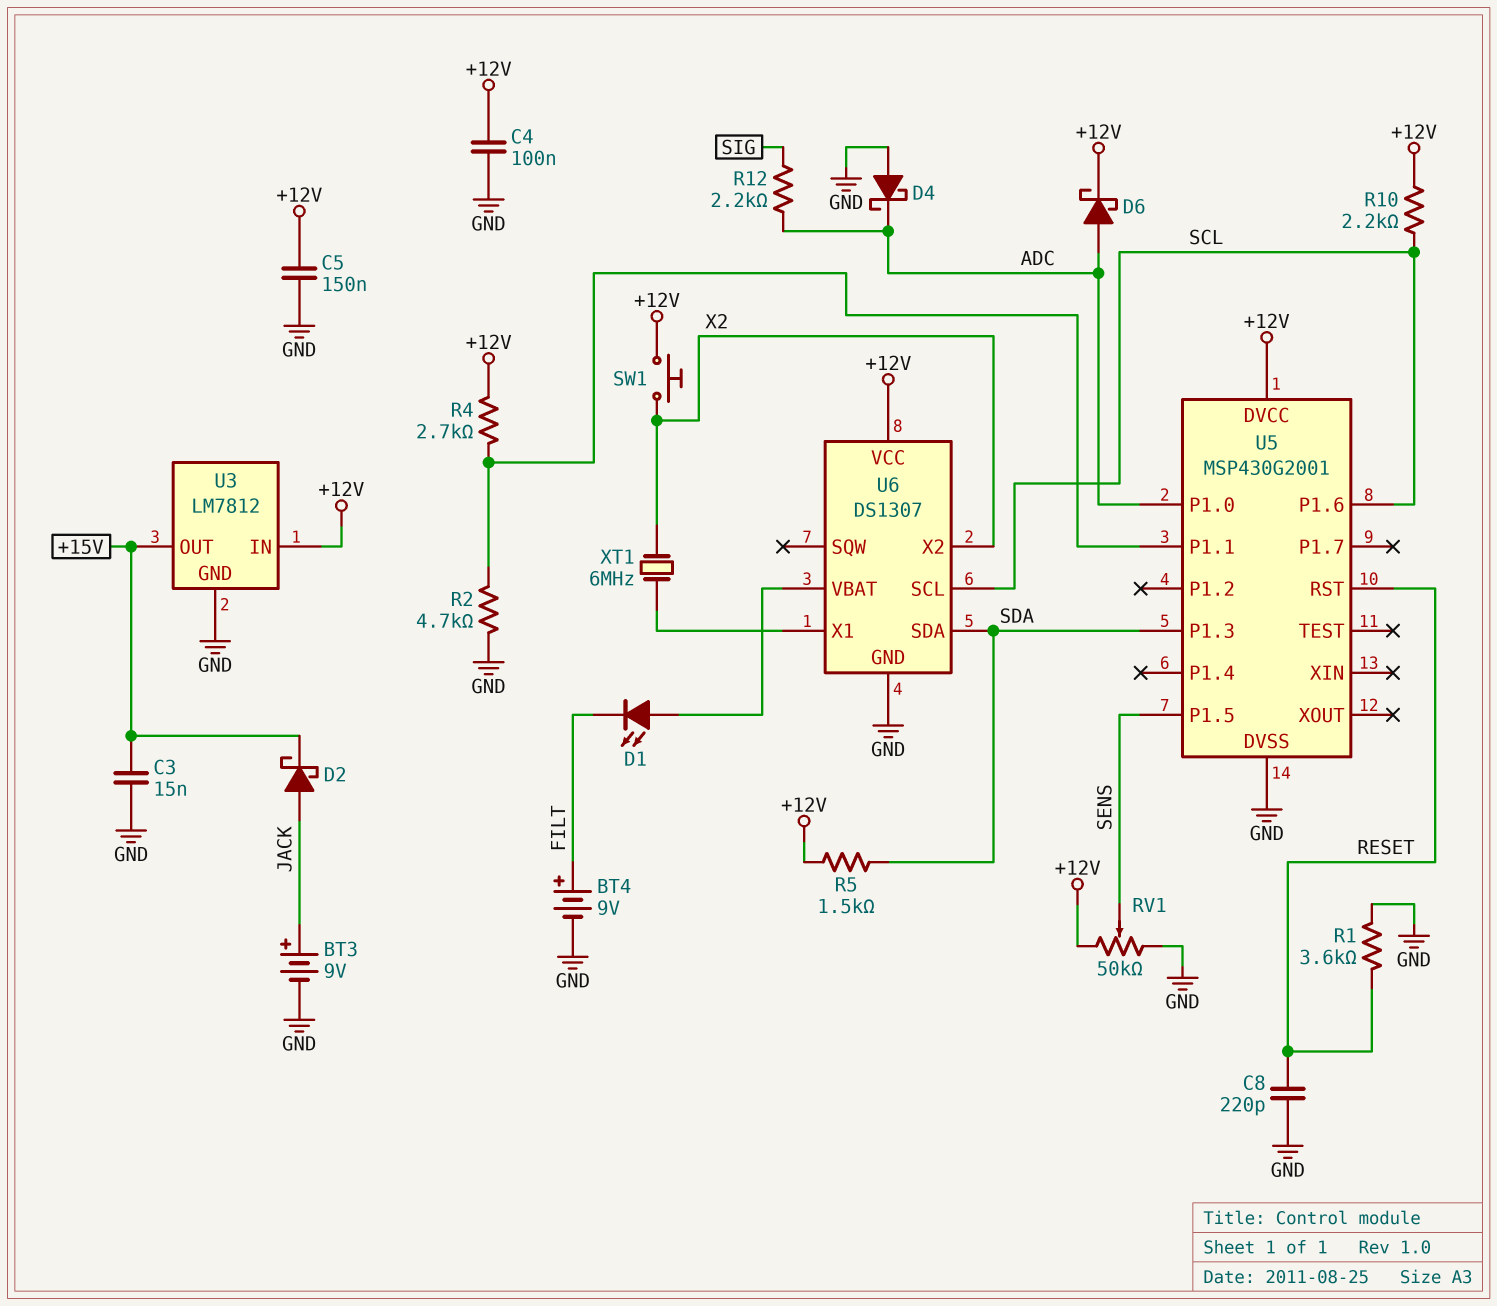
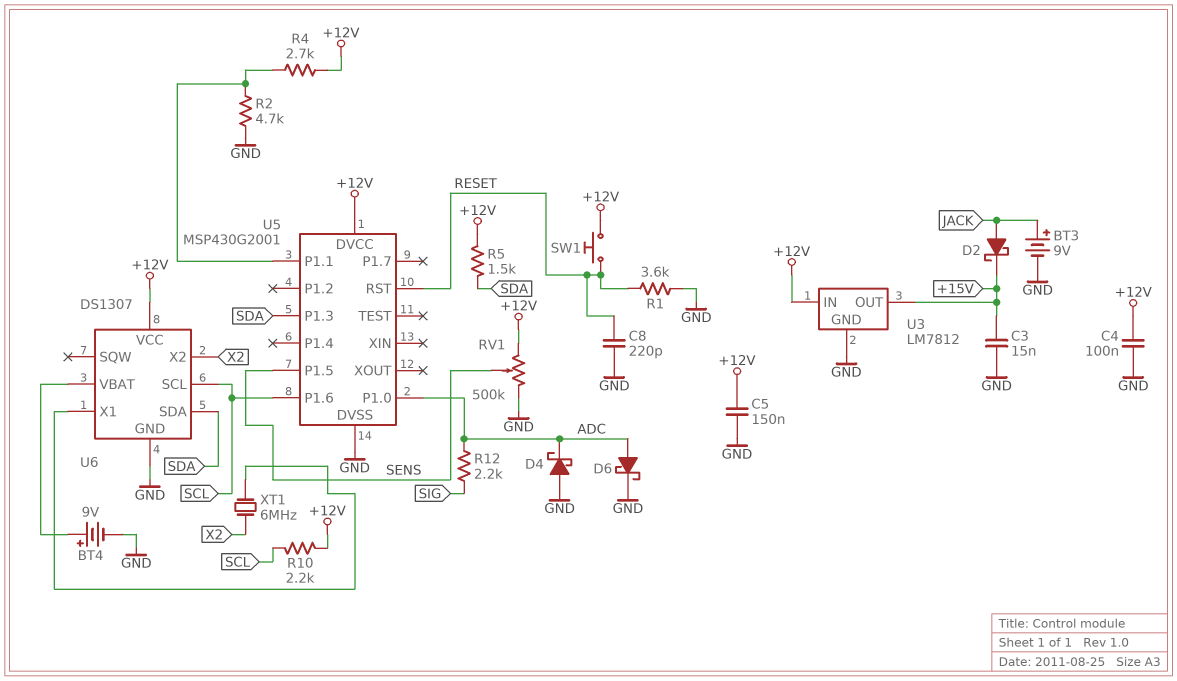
BT4: 9V (plus FILT, minus GND) -> 9V (plus U6/VBAT, minus GND)
D1: LED (A U6/VBAT, K FILT) -> none
D6: schottky (A ADC, K +12V) -> schottky (A ADC, K GND)
RV1: 50k (+12V, GND, wiper SENS) -> 500k (+12V, GND, wiper SENS)
SW1: button (+12V, X2) -> button (+12V, RESET)

